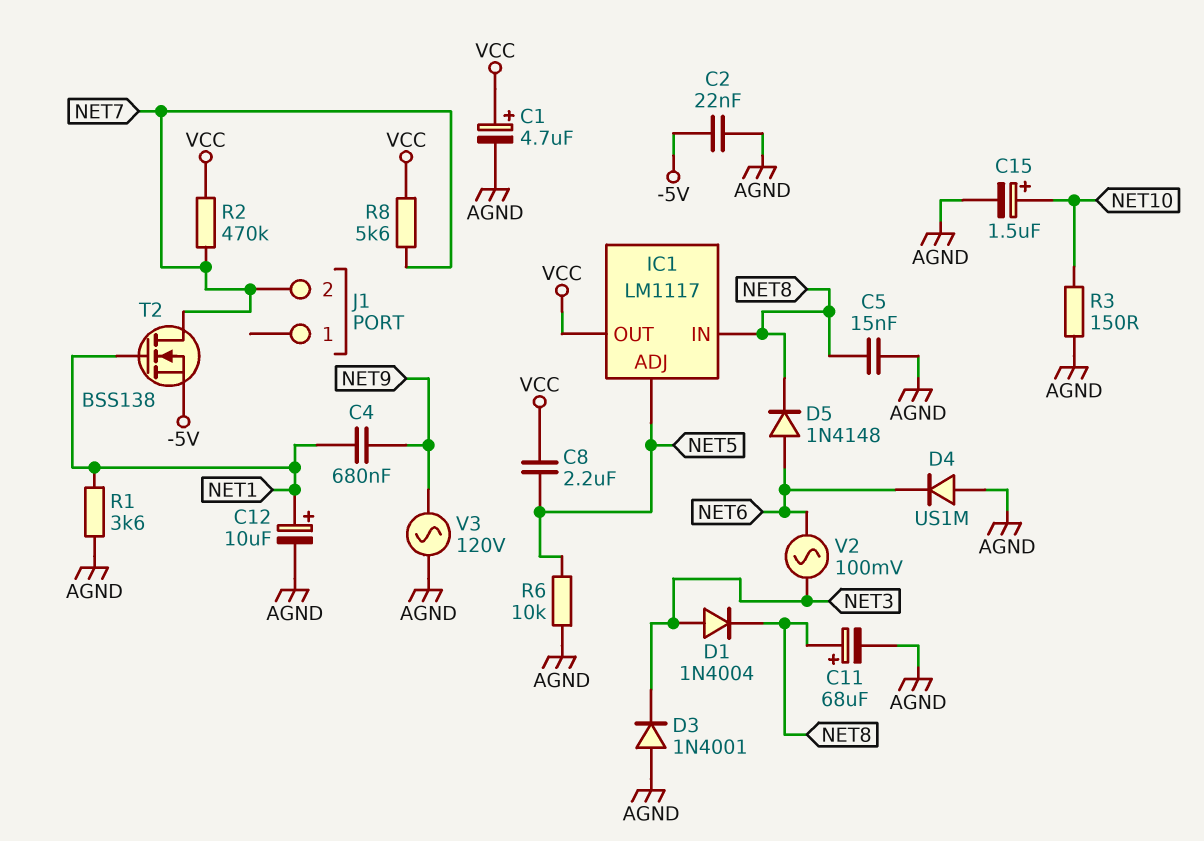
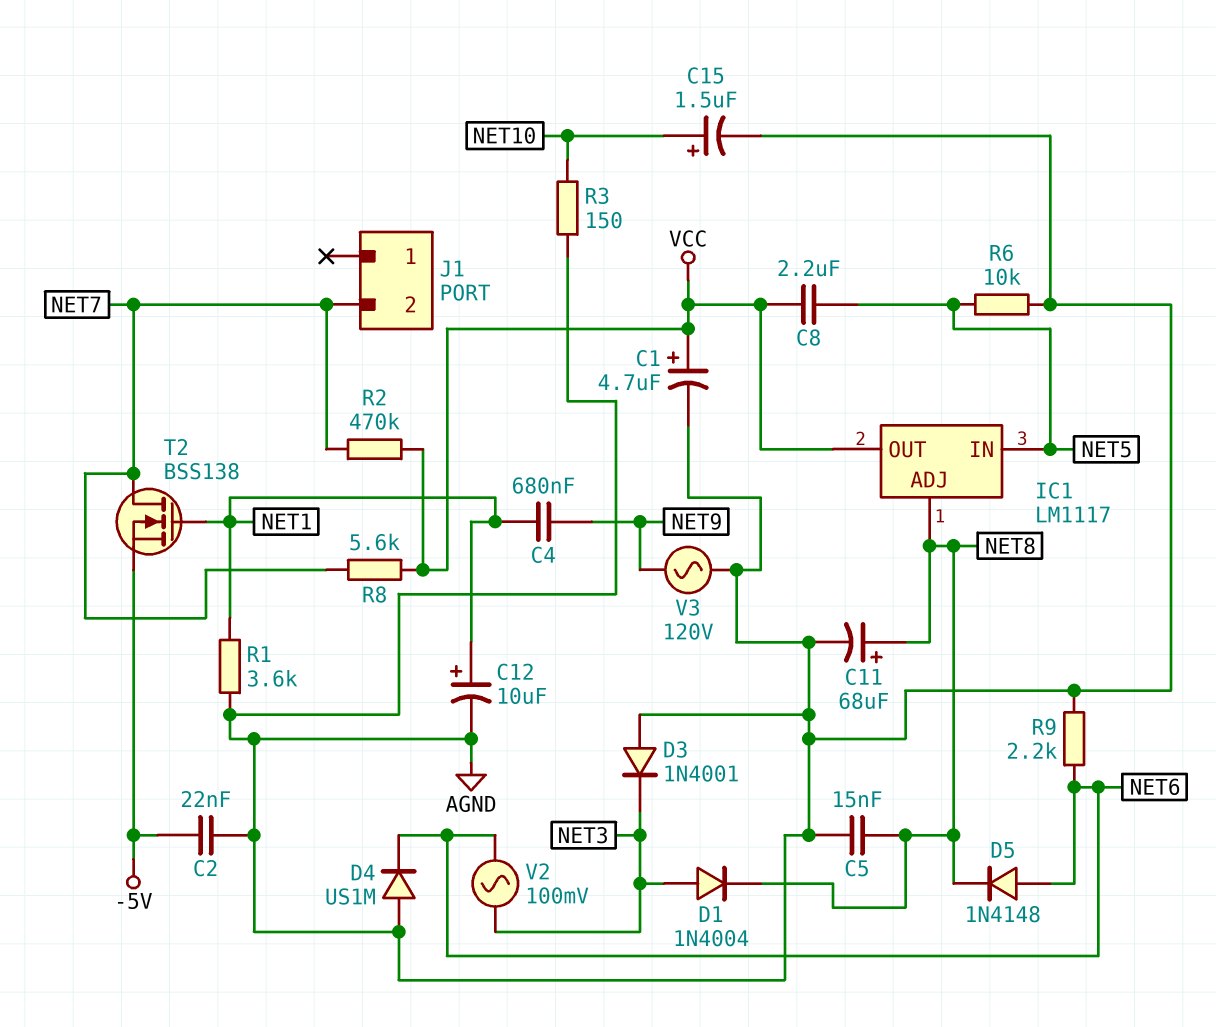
IC1 pin ADJ: NET5 -> NET8
IC1 pin IN: NET8 -> NET5
R9: none -> 2.2k (AGND, NET6)

